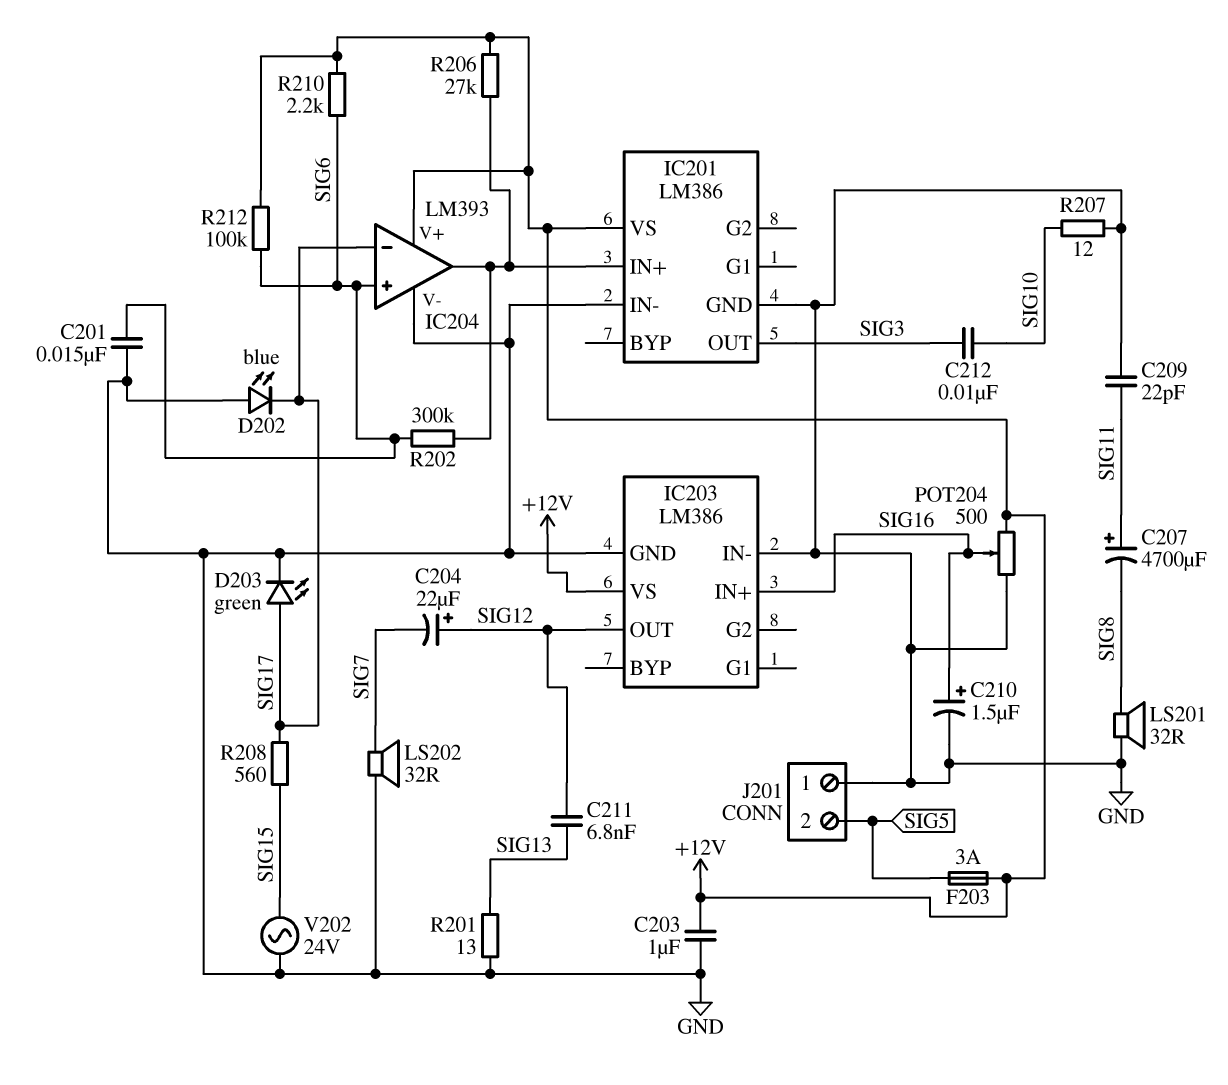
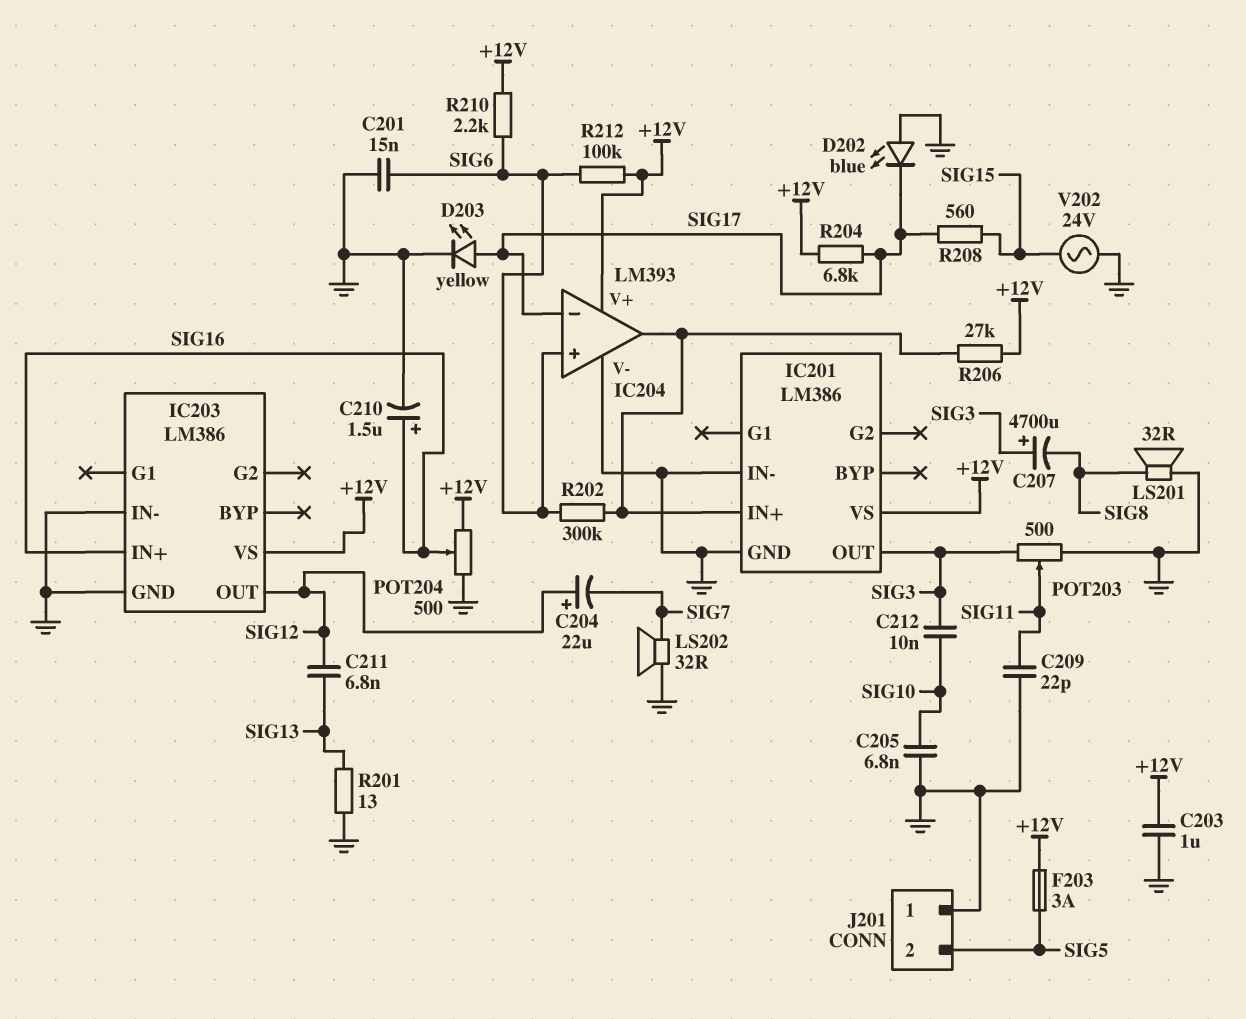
C205: none -> 6.8nF (GND, SIG10)
C207: 4700uF (plus SIG11, minus SIG8) -> 4700uF (plus SIG3, minus SIG8)
D203: LED green (A SIG17, K GND) -> LED yellow (A SIG17, K GND)
POT203: none -> 500 (GND, SIG3, wiper SIG11)
R204: none -> 6.8k (+12V, SIG17)
R207: 12 (GND, SIG10) -> none

